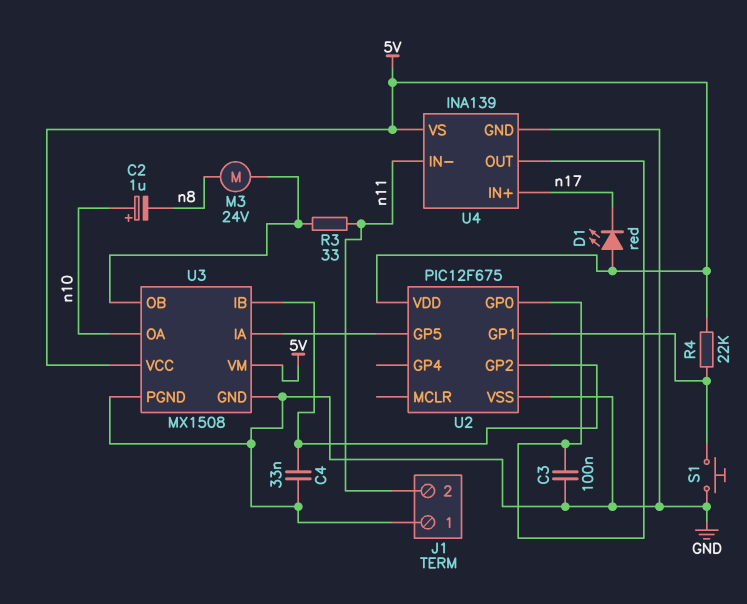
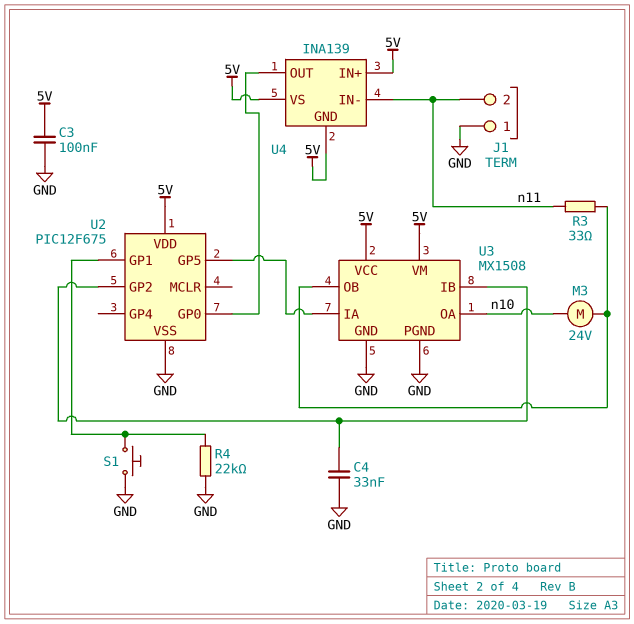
C2: 1uF (plus n10, minus n8) -> none
C3: 100nF (GND, U2/GP0) -> 100nF (5V, GND)
D1: LED red (A 5V, K n17) -> none
M3: motor 24V (U3/OB, n8) -> motor 24V (U3/OB, n10)
R4: 22k (5V, U2/GP1) -> 22k (GND, U2/GP1)
U4 pin GND: GND -> 5V
U4 pin IN+: n17 -> 5V

